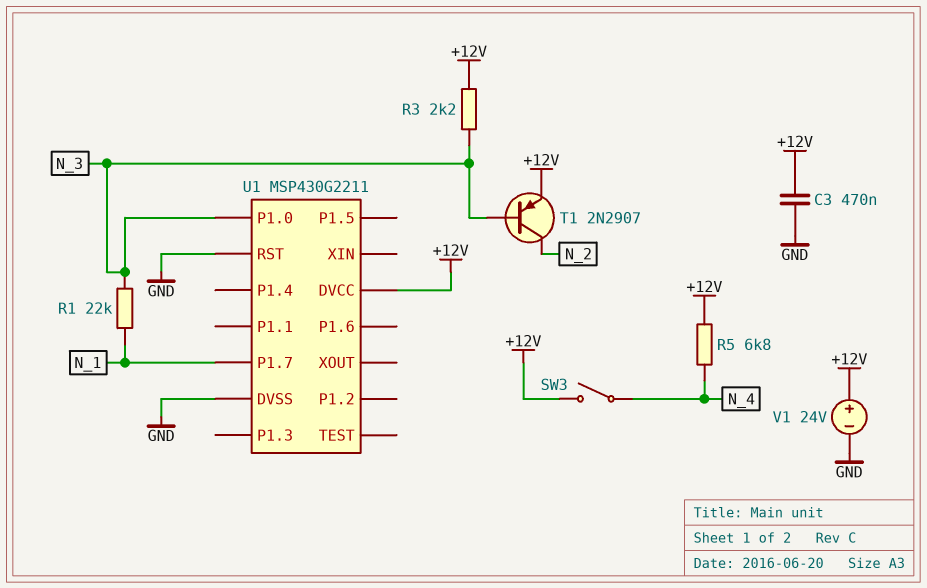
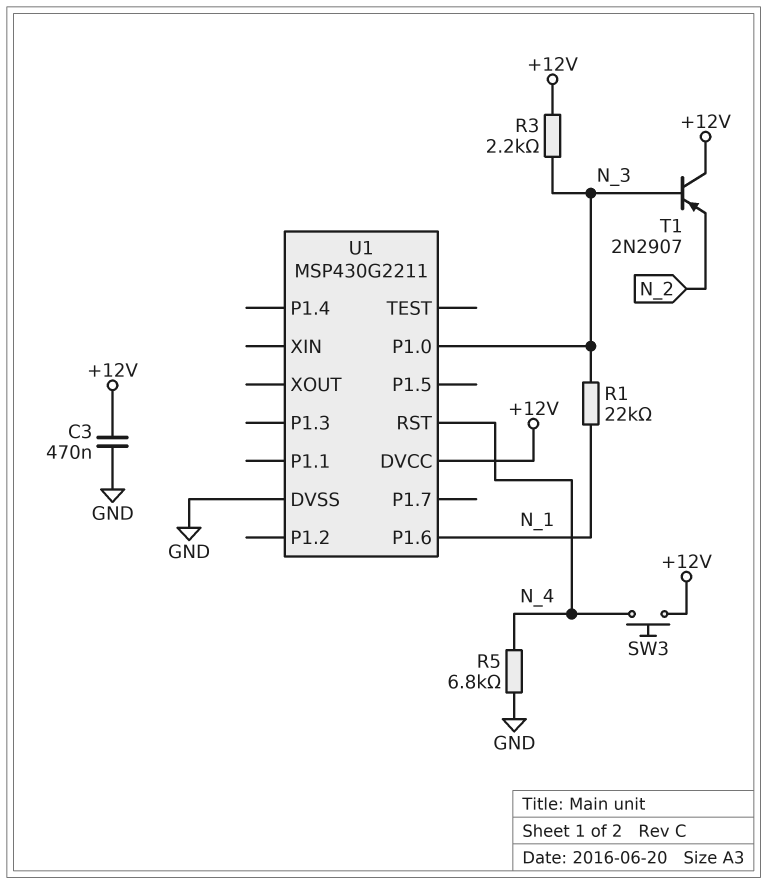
R5: 6.8k (+12V, N_4) -> 6.8k (GND, N_4)
SW3: switch (+12V, N_4) -> button (+12V, N_4)
T1: PNP 2N2907 (B N_3, C N_2, E +12V) -> PNP 2N2907 (B N_3, C +12V, E N_2)
U1 pin P1.6: none -> N_1
U1 pin P1.7: N_1 -> none
U1 pin RST: GND -> N_4
V1: 24V (plus +12V, minus GND) -> none

